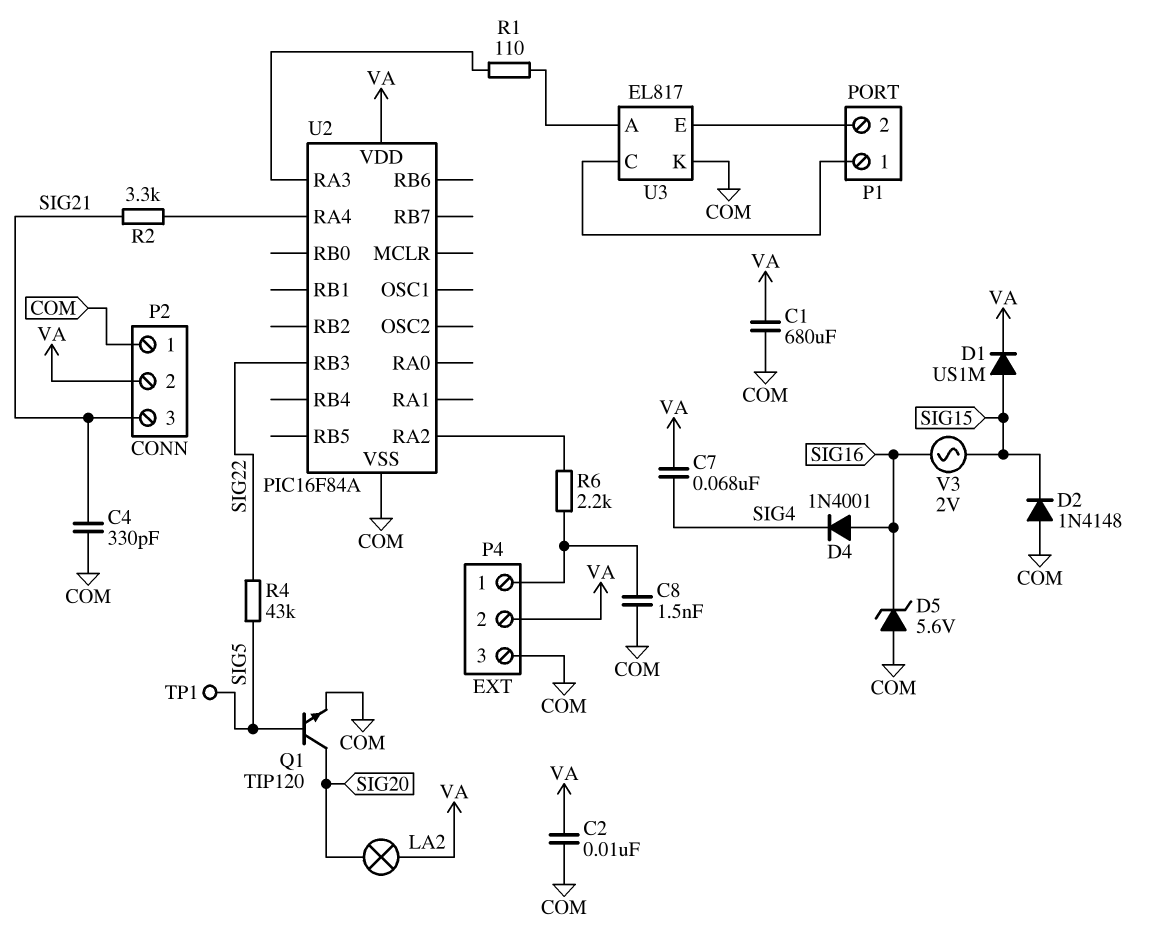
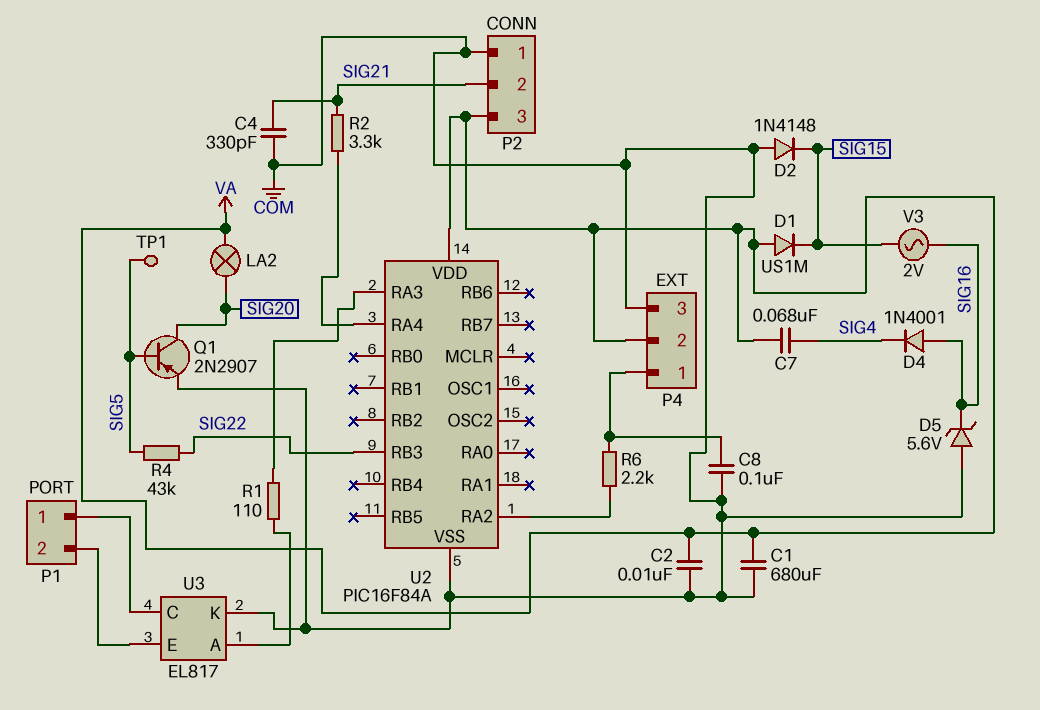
C8: 1.5nF (COM, P4/1) -> 100nF (COM, P4/1)
D1: diode US1M (A SIG15, K VA) -> diode US1M (A VA, K SIG15)
P2 pin 2: VA -> SIG21
P2 pin 3: SIG21 -> VA
Q1: NPN TIP120 (B SIG5, C SIG20, E COM) -> PNP 2N2907 (B SIG5, C SIG20, E COM)

